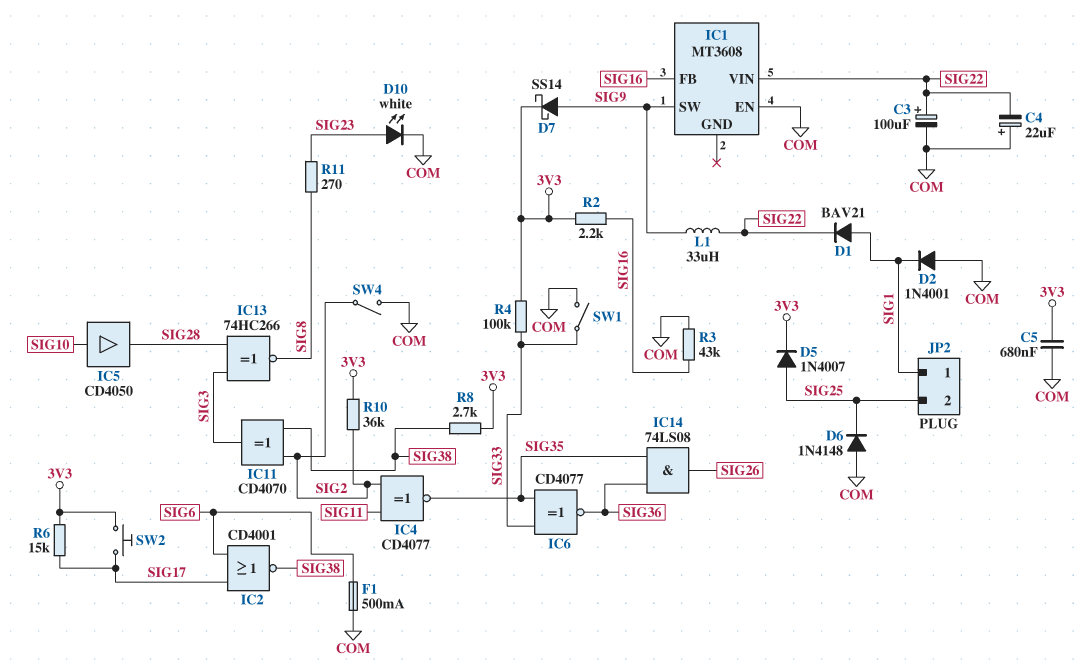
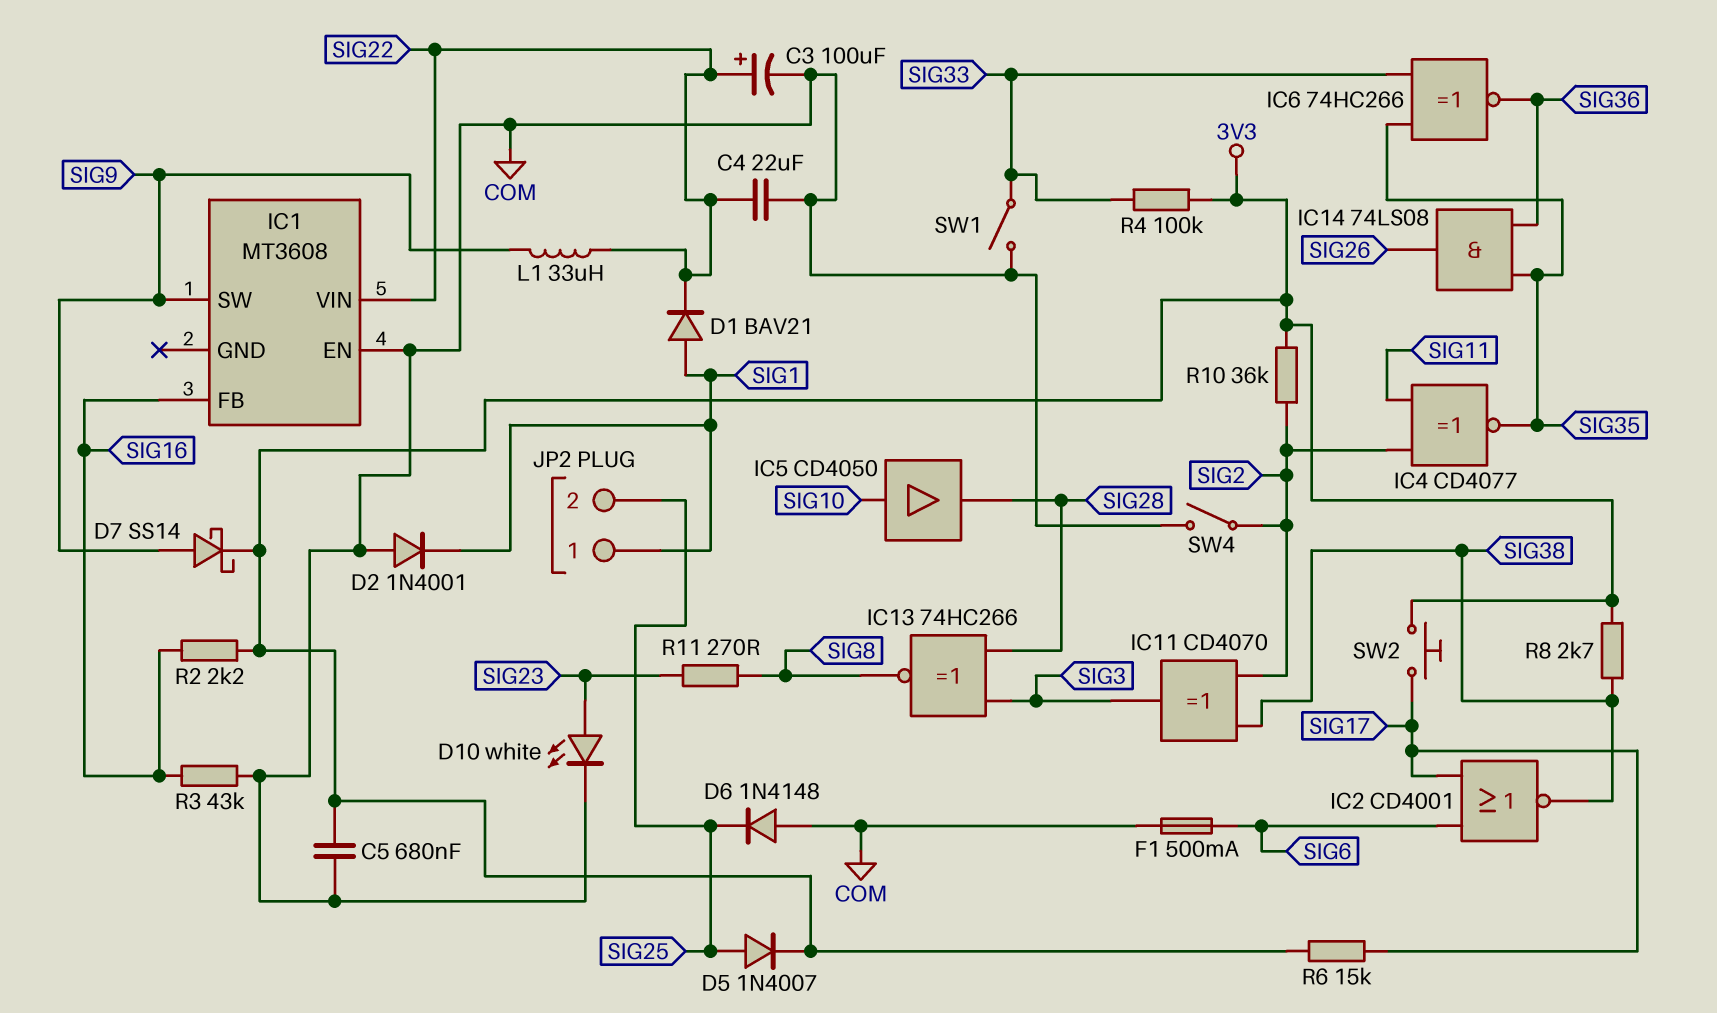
C4: 22uF (plus COM, minus SIG22) -> 22uF (COM, SIG22)
IC6: XNOR CD4077 (in SIG33, in SIG35, out SIG36) -> XNOR 74HC266 (in SIG33, in SIG35, out SIG36)

